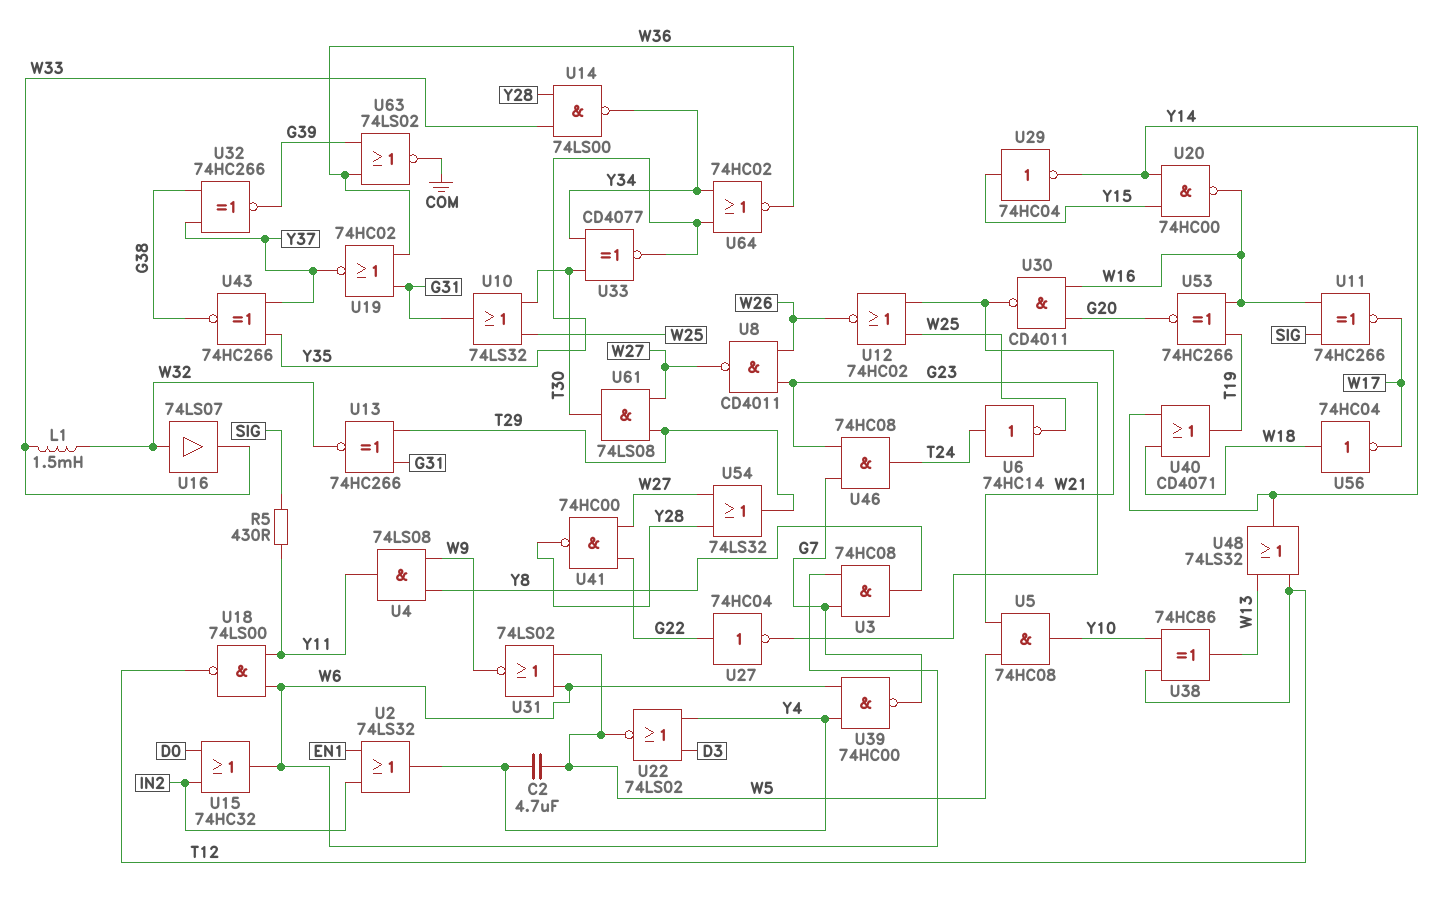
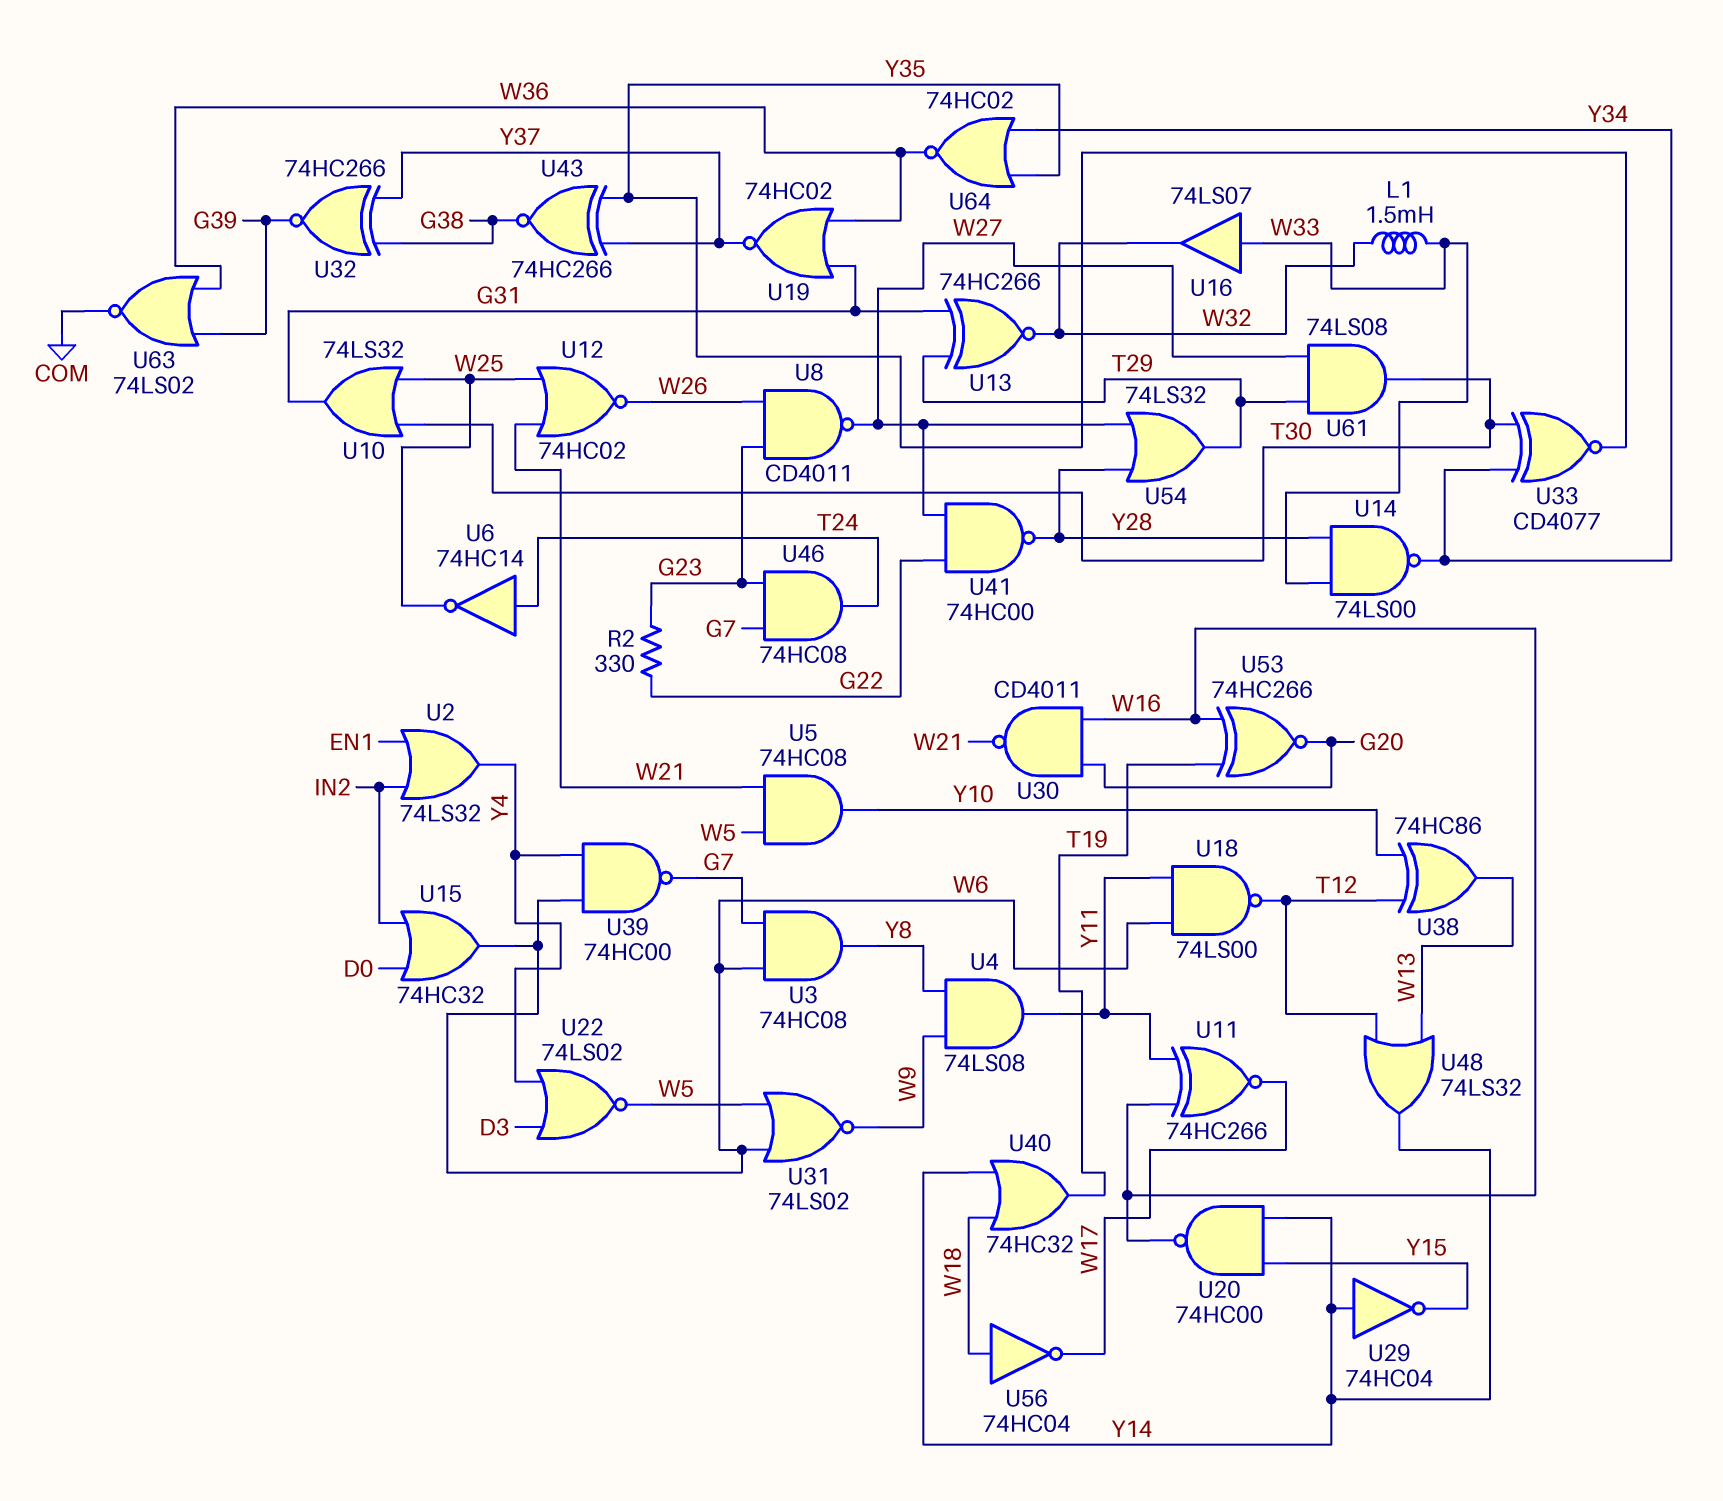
C2: 4.7uF (W5, Y4) -> none
R2: none -> 330 (G22, G23)
R5: 430 (SIG, Y11) -> none
U11: XNOR 74HC266 (in SIG, in W16, out W17) -> XNOR 74HC266 (in W16, in Y11, out W17)
U16: buffer 74LS07 (in W32, out W33) -> buffer 74LS07 (in W33, out W32)
U27: NOT 74HC04 (in G22, out G23) -> none
U29: NOT 74HC04 (in Y15, out Y14) -> NOT 74HC04 (in Y14, out Y15)
U40: OR CD4071 (in W18, in Y14, out T19) -> OR 74HC32 (in W18, in Y14, out T19)

